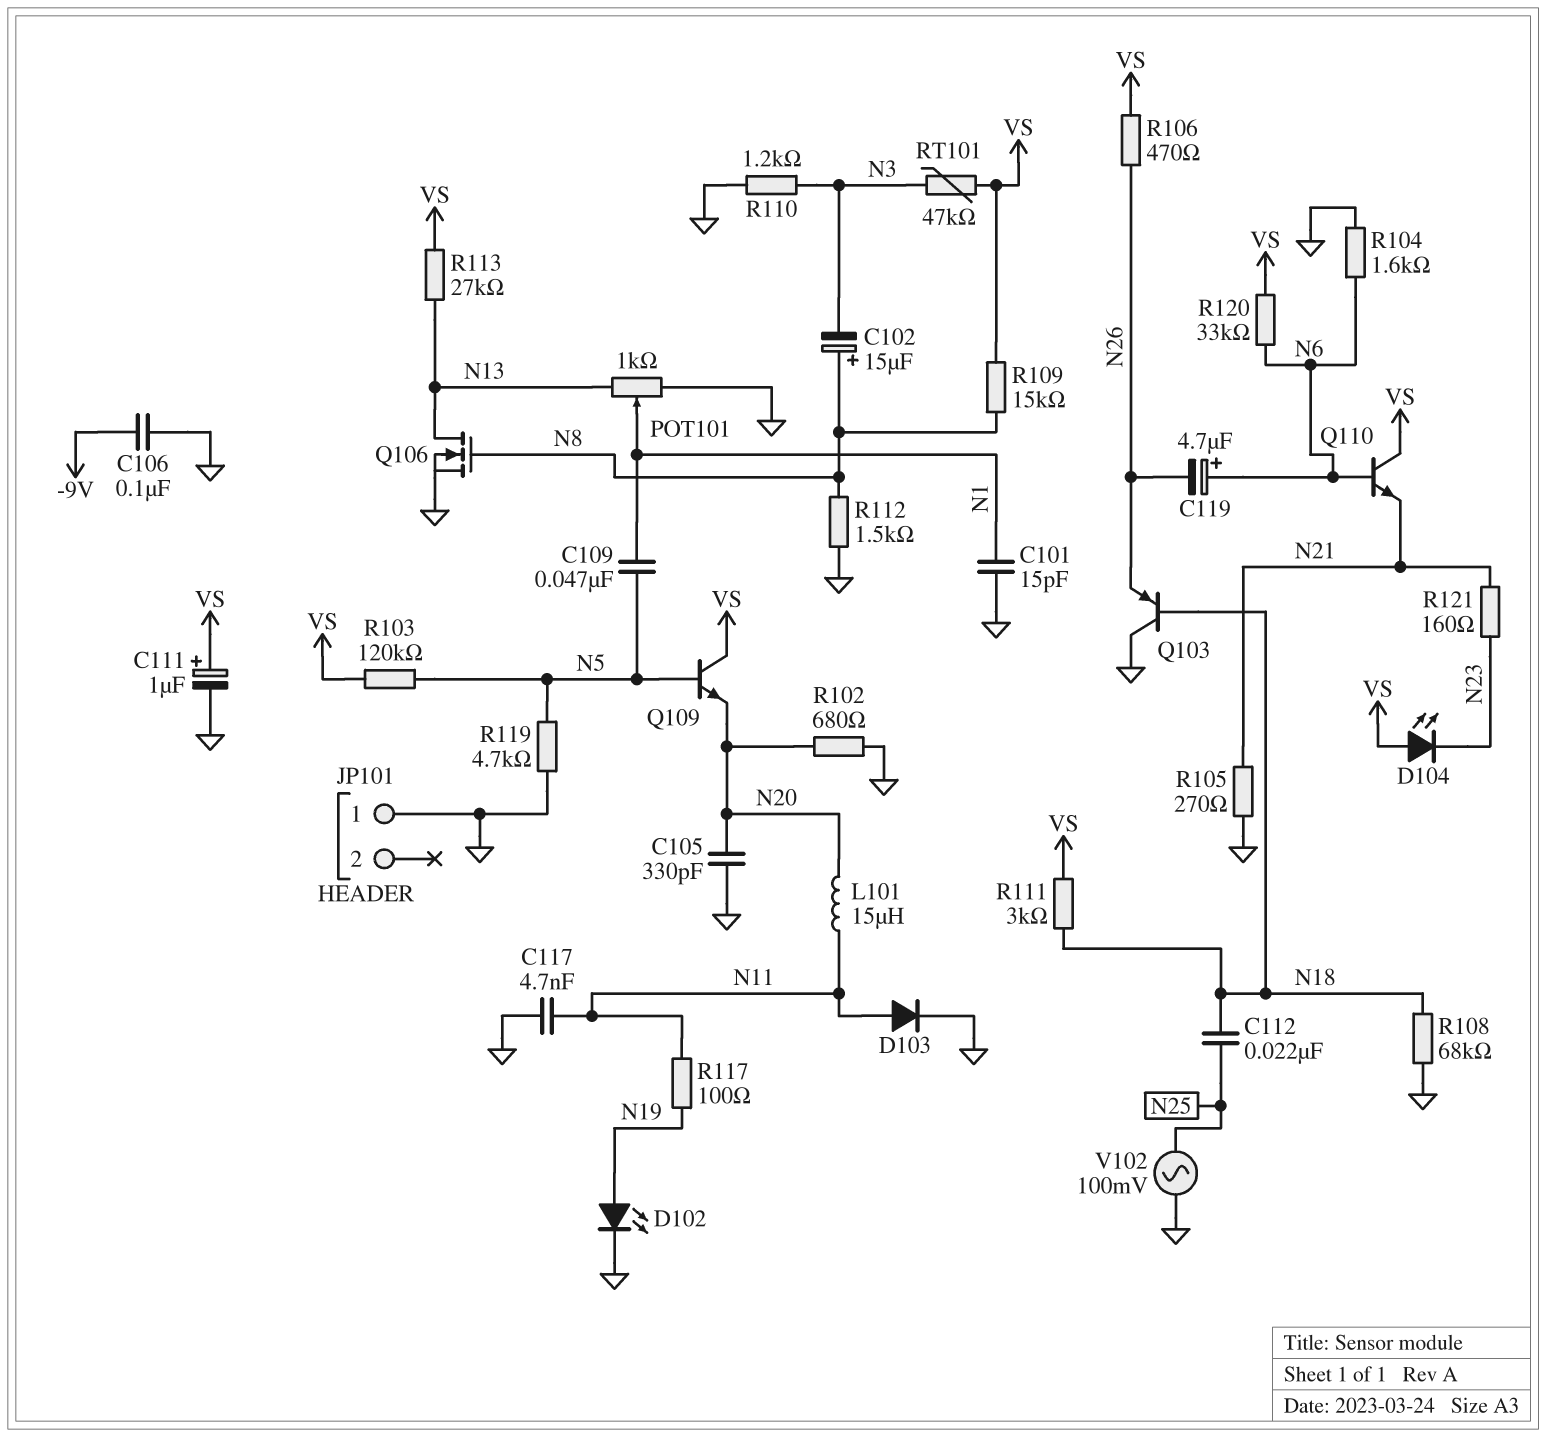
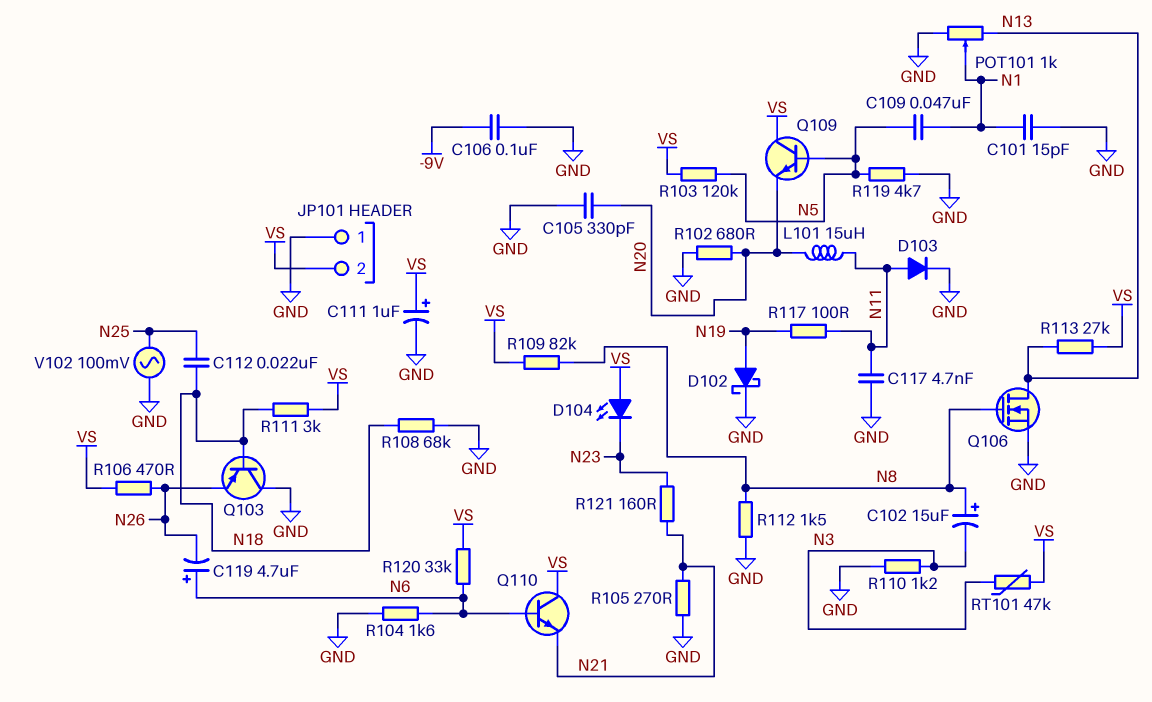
D102: LED (A N19, K GND) -> schottky (A N19, K GND)
JP101 pin 2: none -> VS
R109: 15k (N8, VS) -> 82k (N8, VS)

